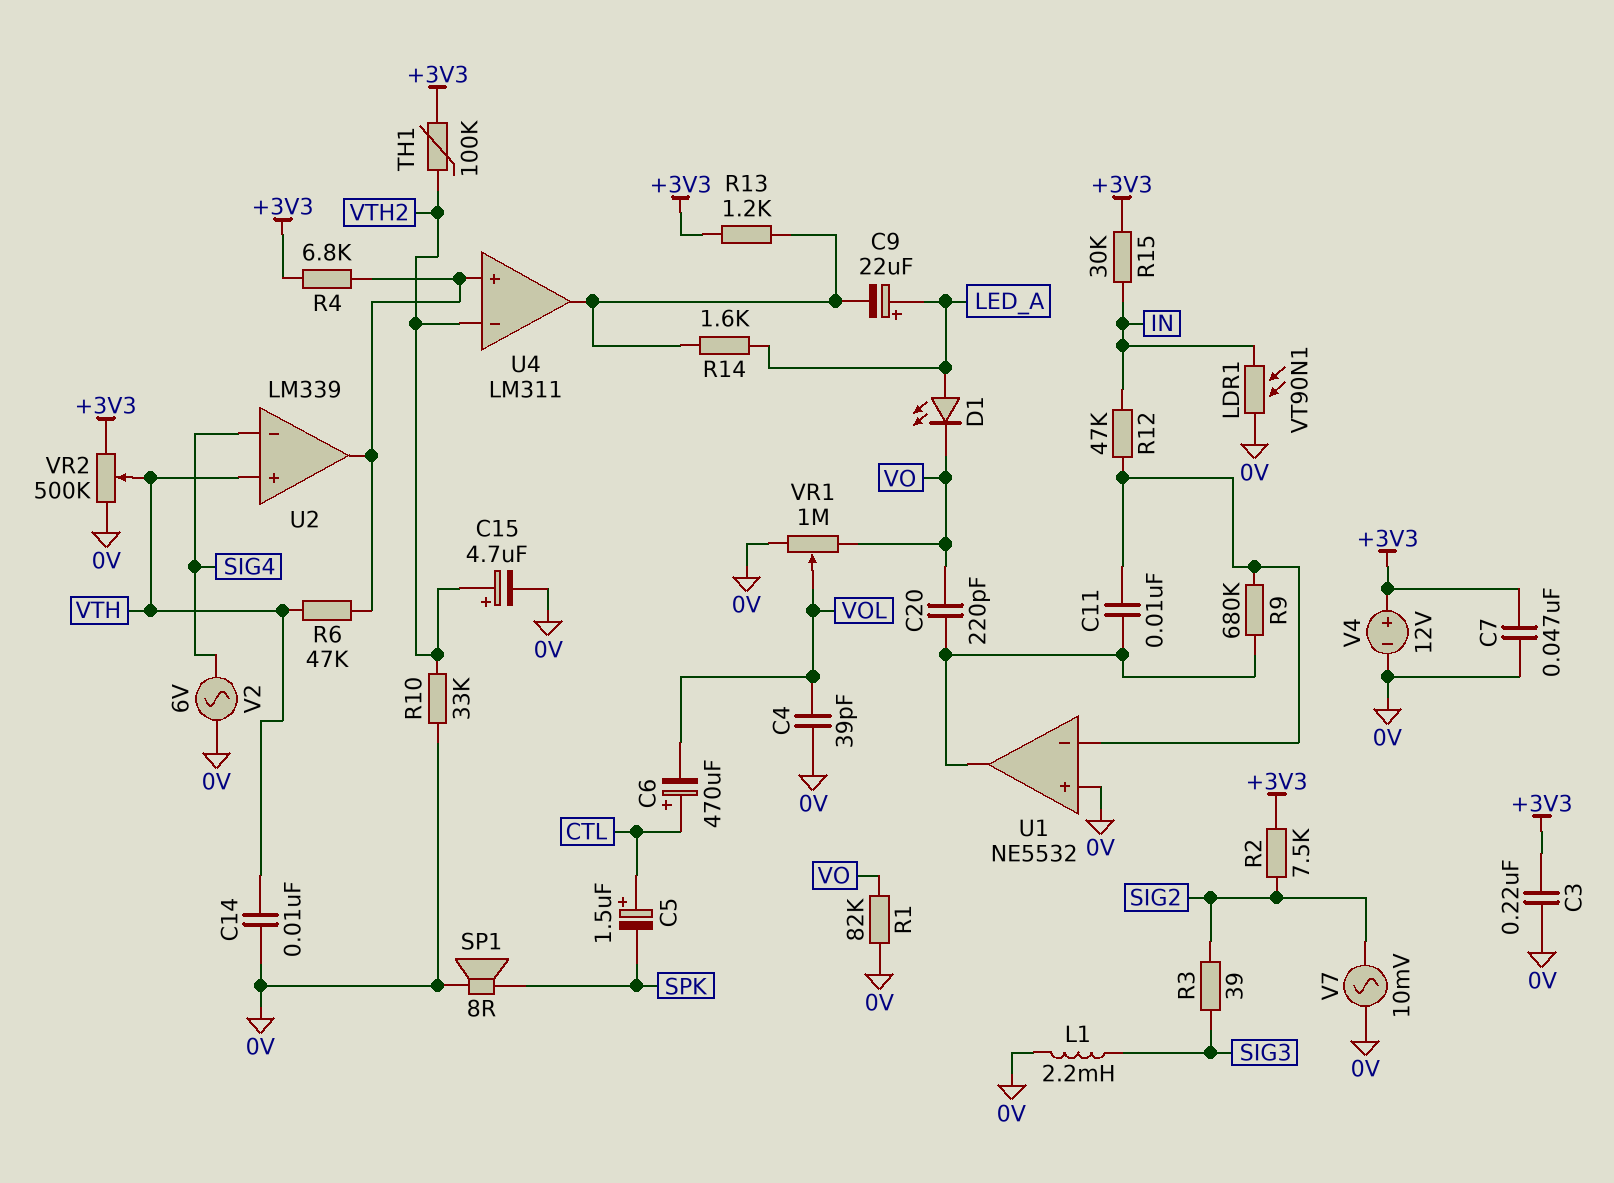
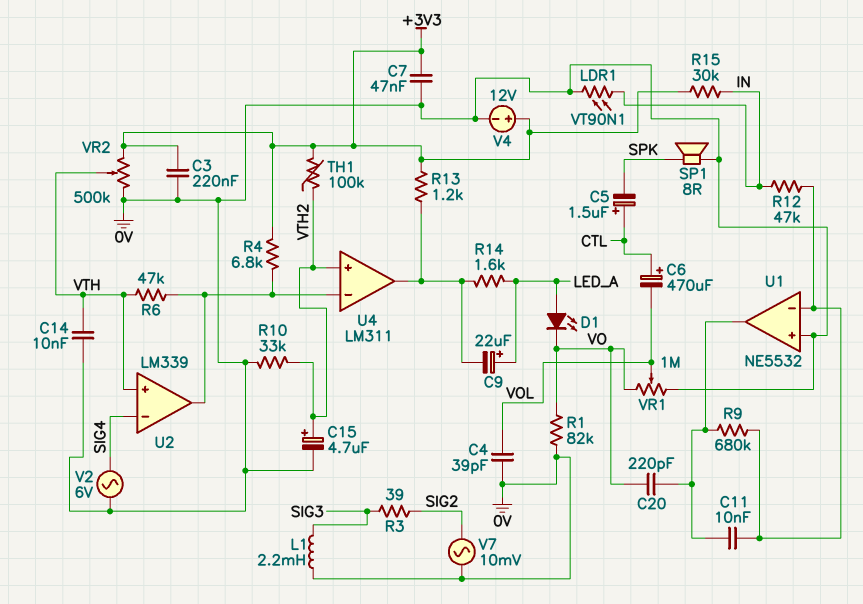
R2: 7.5k (+3V3, SIG2) -> none
U4 pin in+: U2/out -> VTH2
U4 pin in-: VTH2 -> U2/out

